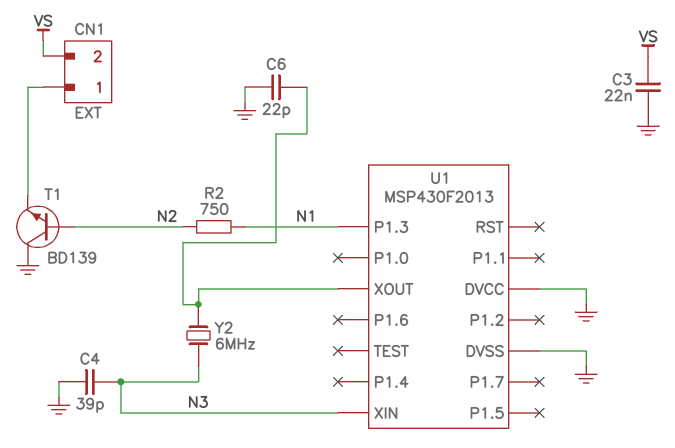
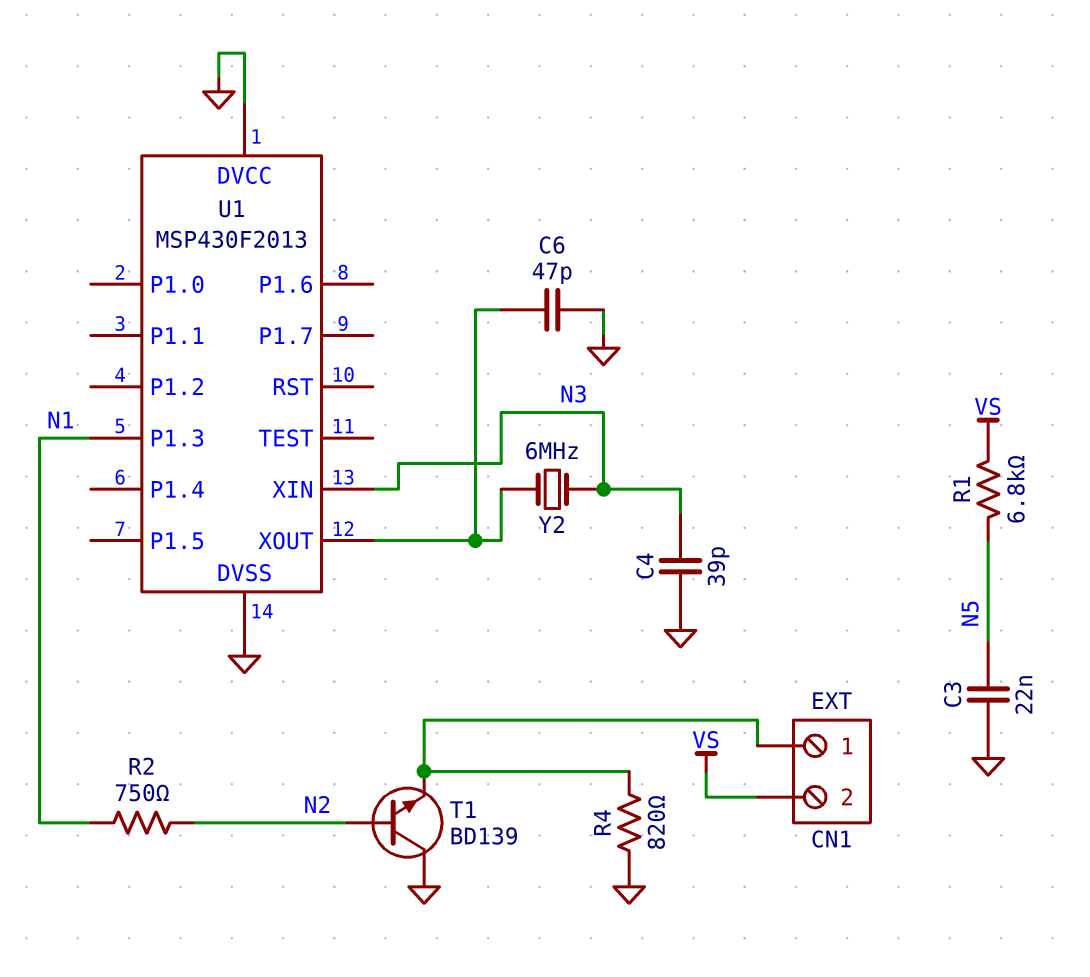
C3: 22nF (GND, VS) -> 22nF (GND, N5)
C6: 22pF (GND, U1/XOUT) -> 47pF (GND, U1/XOUT)
R1: none -> 6.8k (N5, VS)
R4: none -> 820 (CN1/1, GND)

